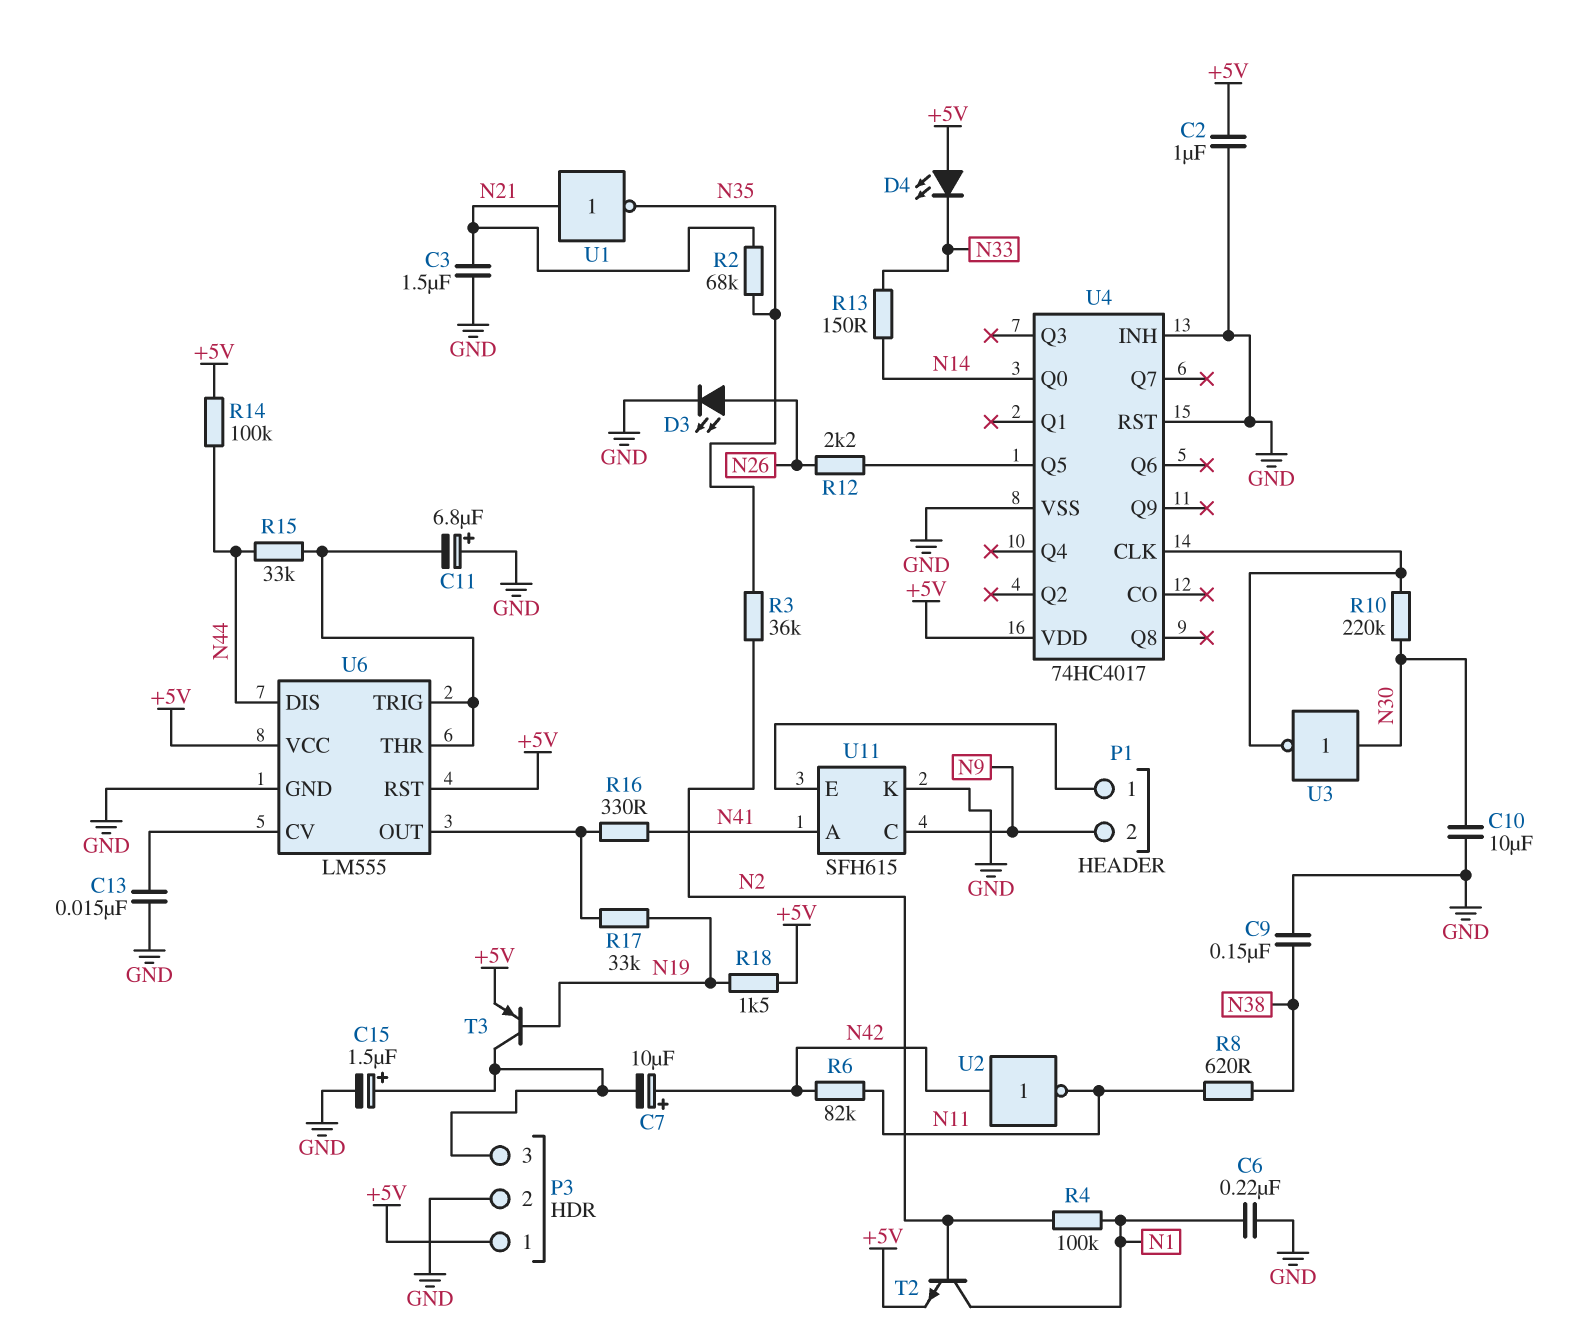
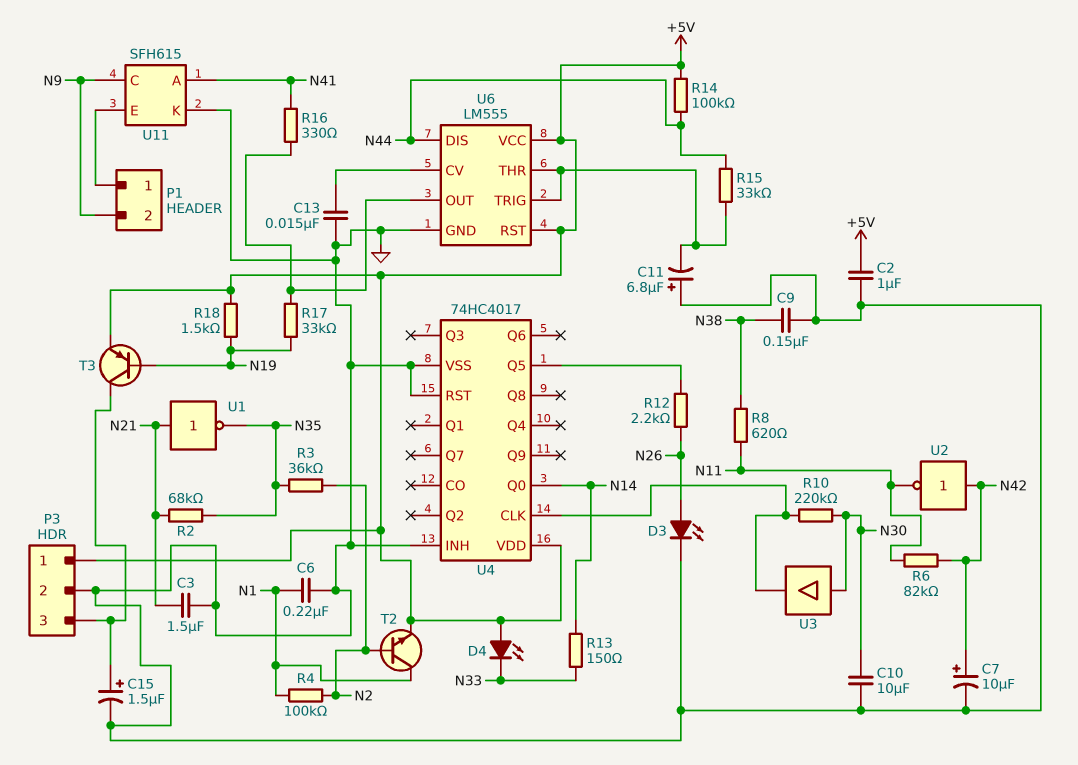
C7: 10uF (plus N42, minus P3/3) -> 10uF (plus N42, minus GND)
U3: NOT (in N30, out U4/CLK) -> buffer (in N30, out U4/CLK)

